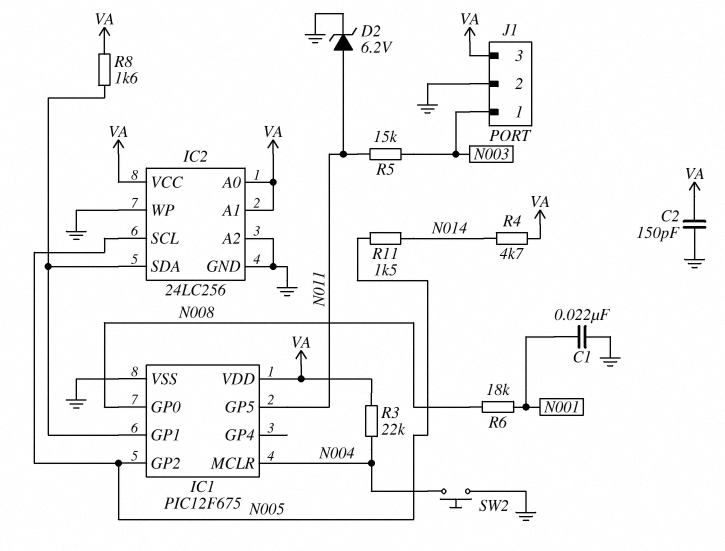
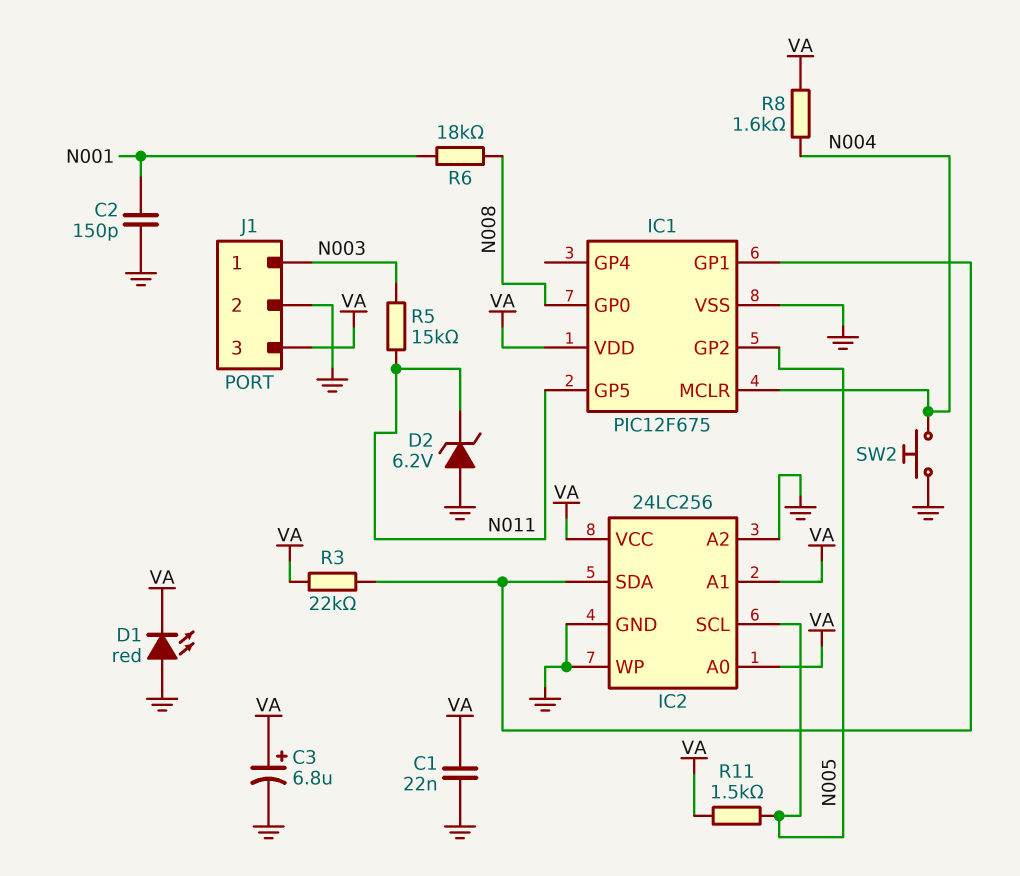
C1: 22nF (GND, N001) -> 22nF (GND, VA)
C2: 150pF (GND, VA) -> 150pF (GND, N001)
C3: none -> 6.8uF (plus VA, minus GND)
D1: none -> LED red (A GND, K VA)
D2: zener 6.2V (A N011, K GND) -> zener 6.2V (A GND, K N011)
R3: 22k (N004, VA) -> 22k (IC1/GP1, VA)
R4: 4.7k (N014, VA) -> none
R8: 1.6k (IC1/GP1, VA) -> 1.6k (N004, VA)
R11: 1.5k (N005, N014) -> 1.5k (N005, VA)

